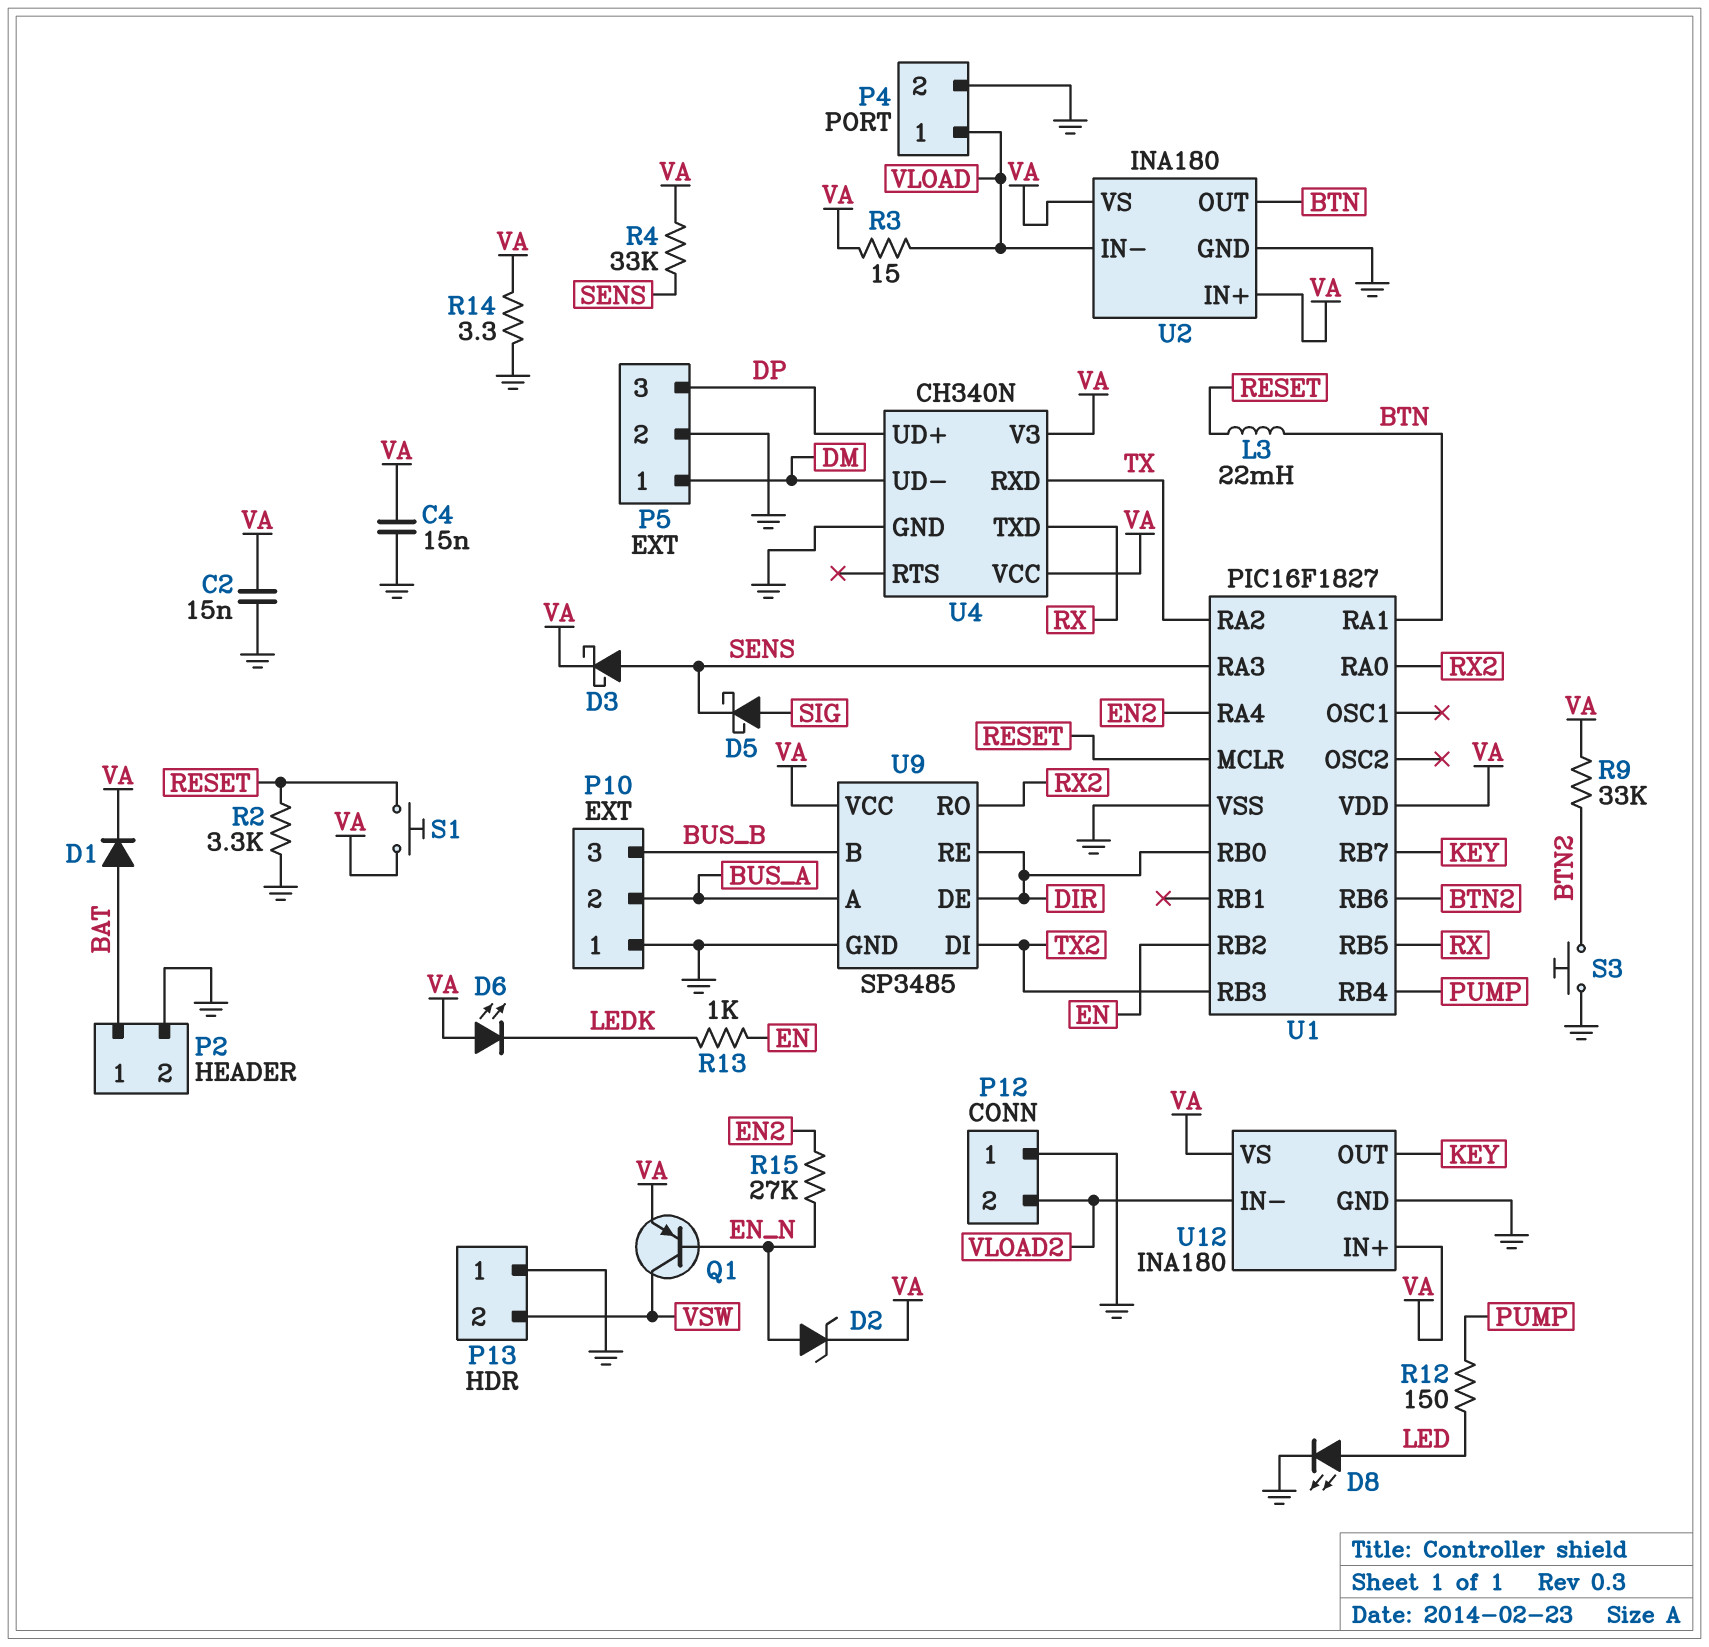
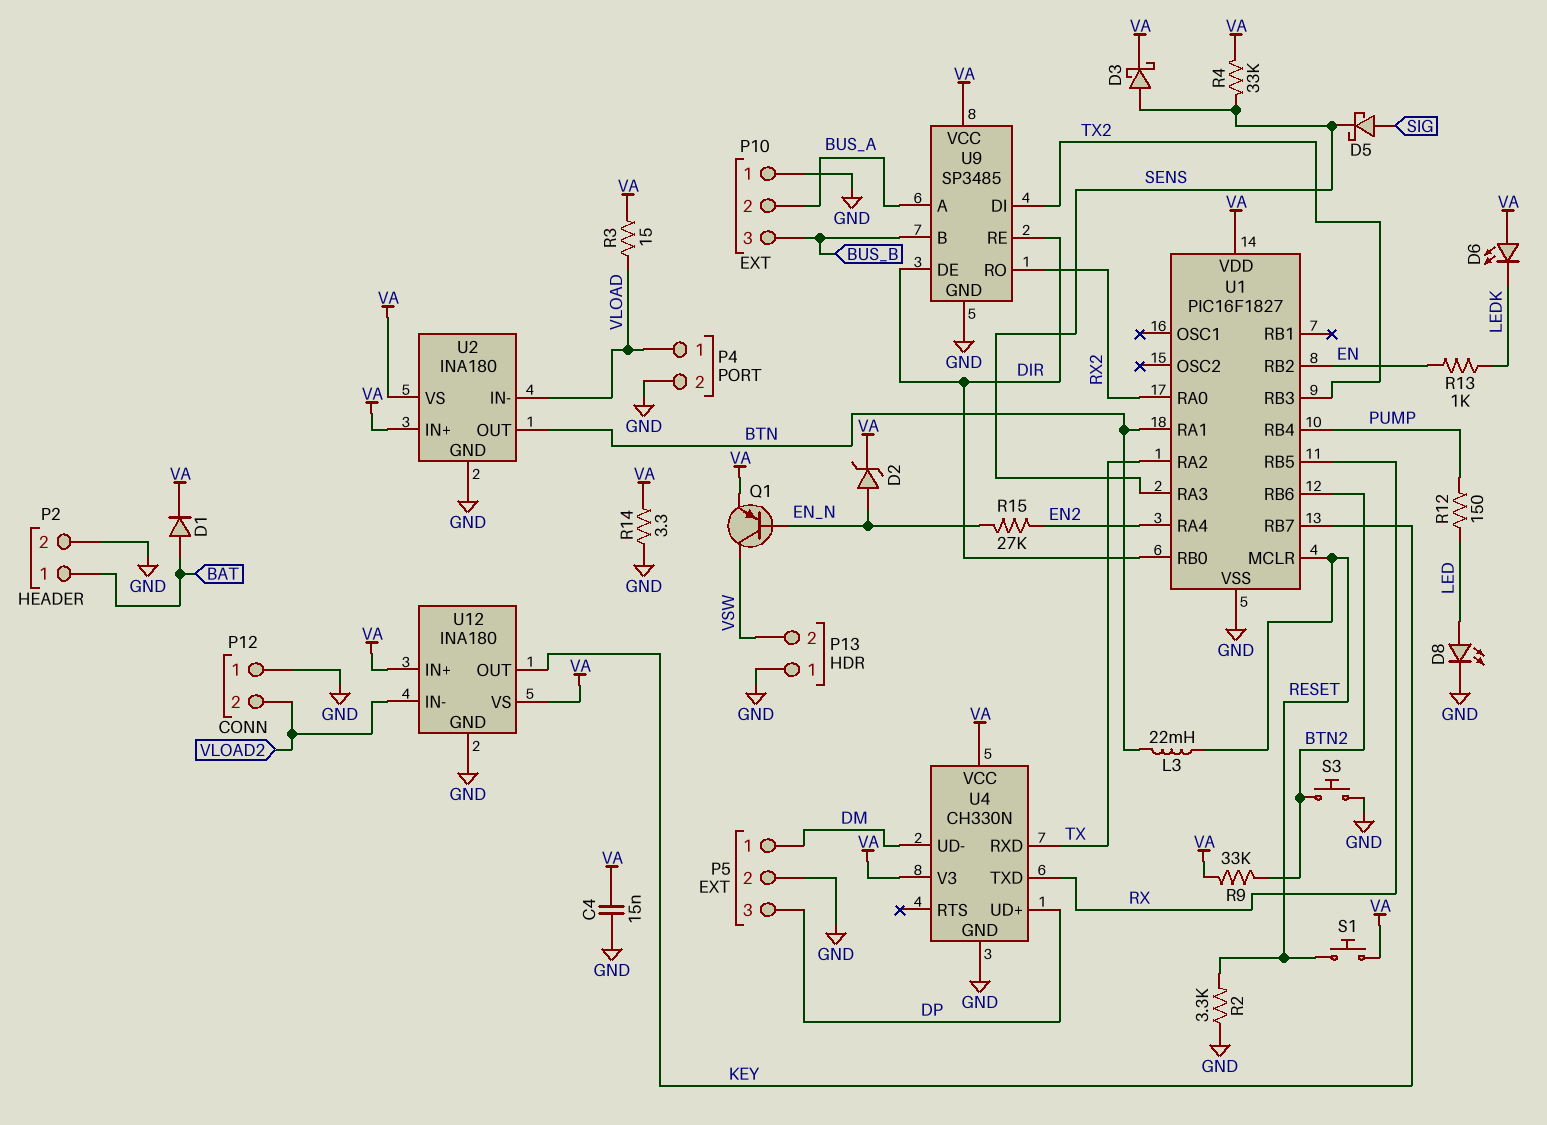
C2: 15nF (GND, VA) -> none
U4: CH340N -> CH330N

